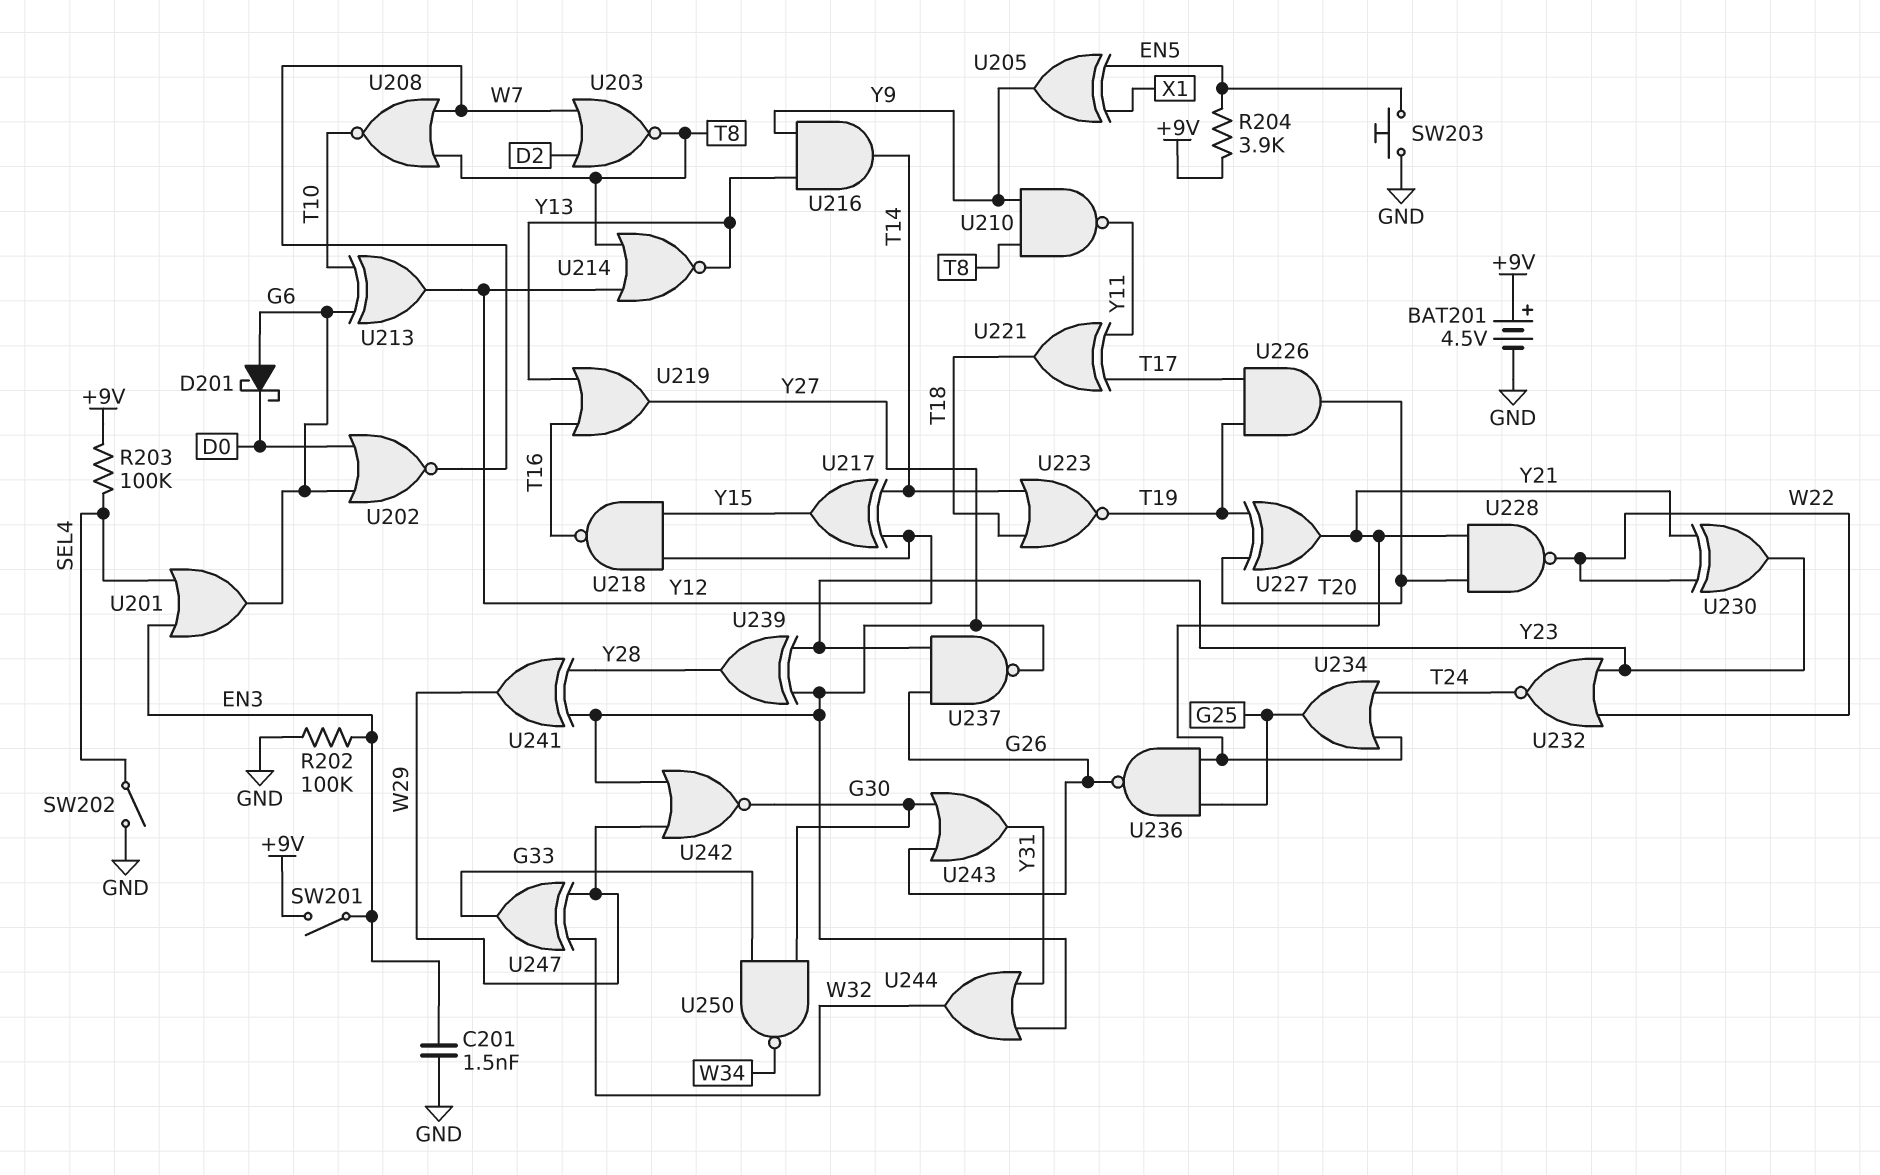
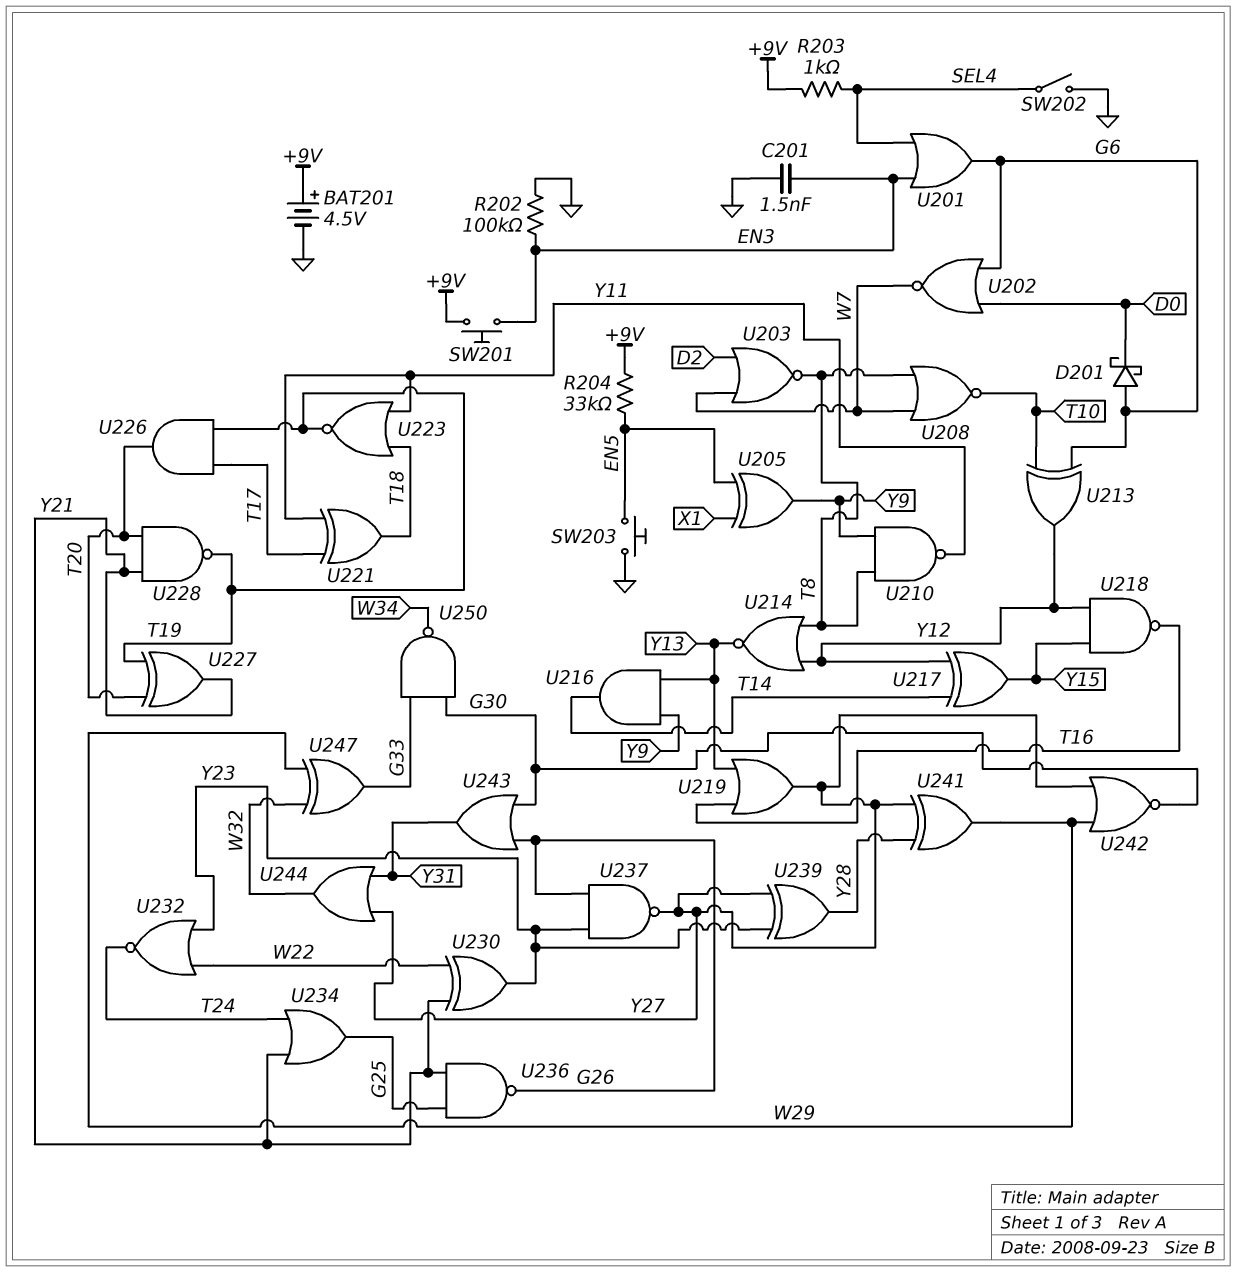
R203: 100k (+9V, SEL4) -> 1k (+9V, SEL4)
R204: 3.9k (+9V, EN5) -> 33k (+9V, EN5)
SW201: switch (+9V, EN3) -> button (+9V, EN3)
U223: NOR (in T14, in T18, out T19) -> NOR (in T18, in Y11, out T19)
U228: NAND (in T20, in Y21, out W22) -> NAND (in T20, in Y21, out T19)

